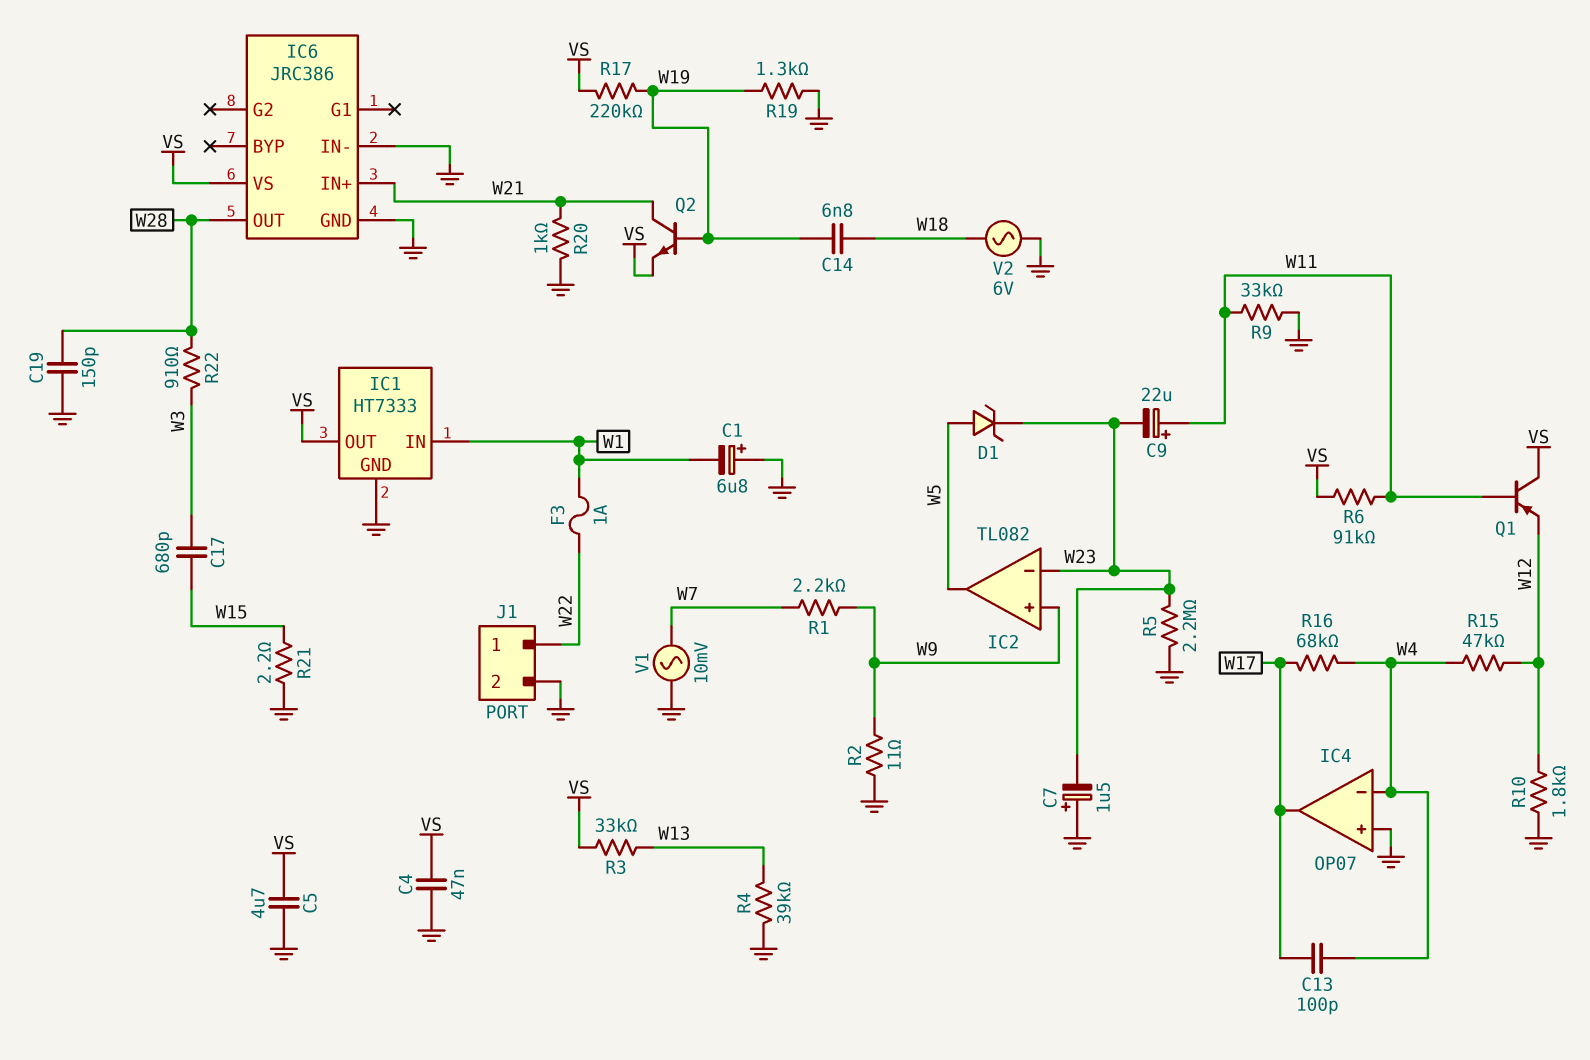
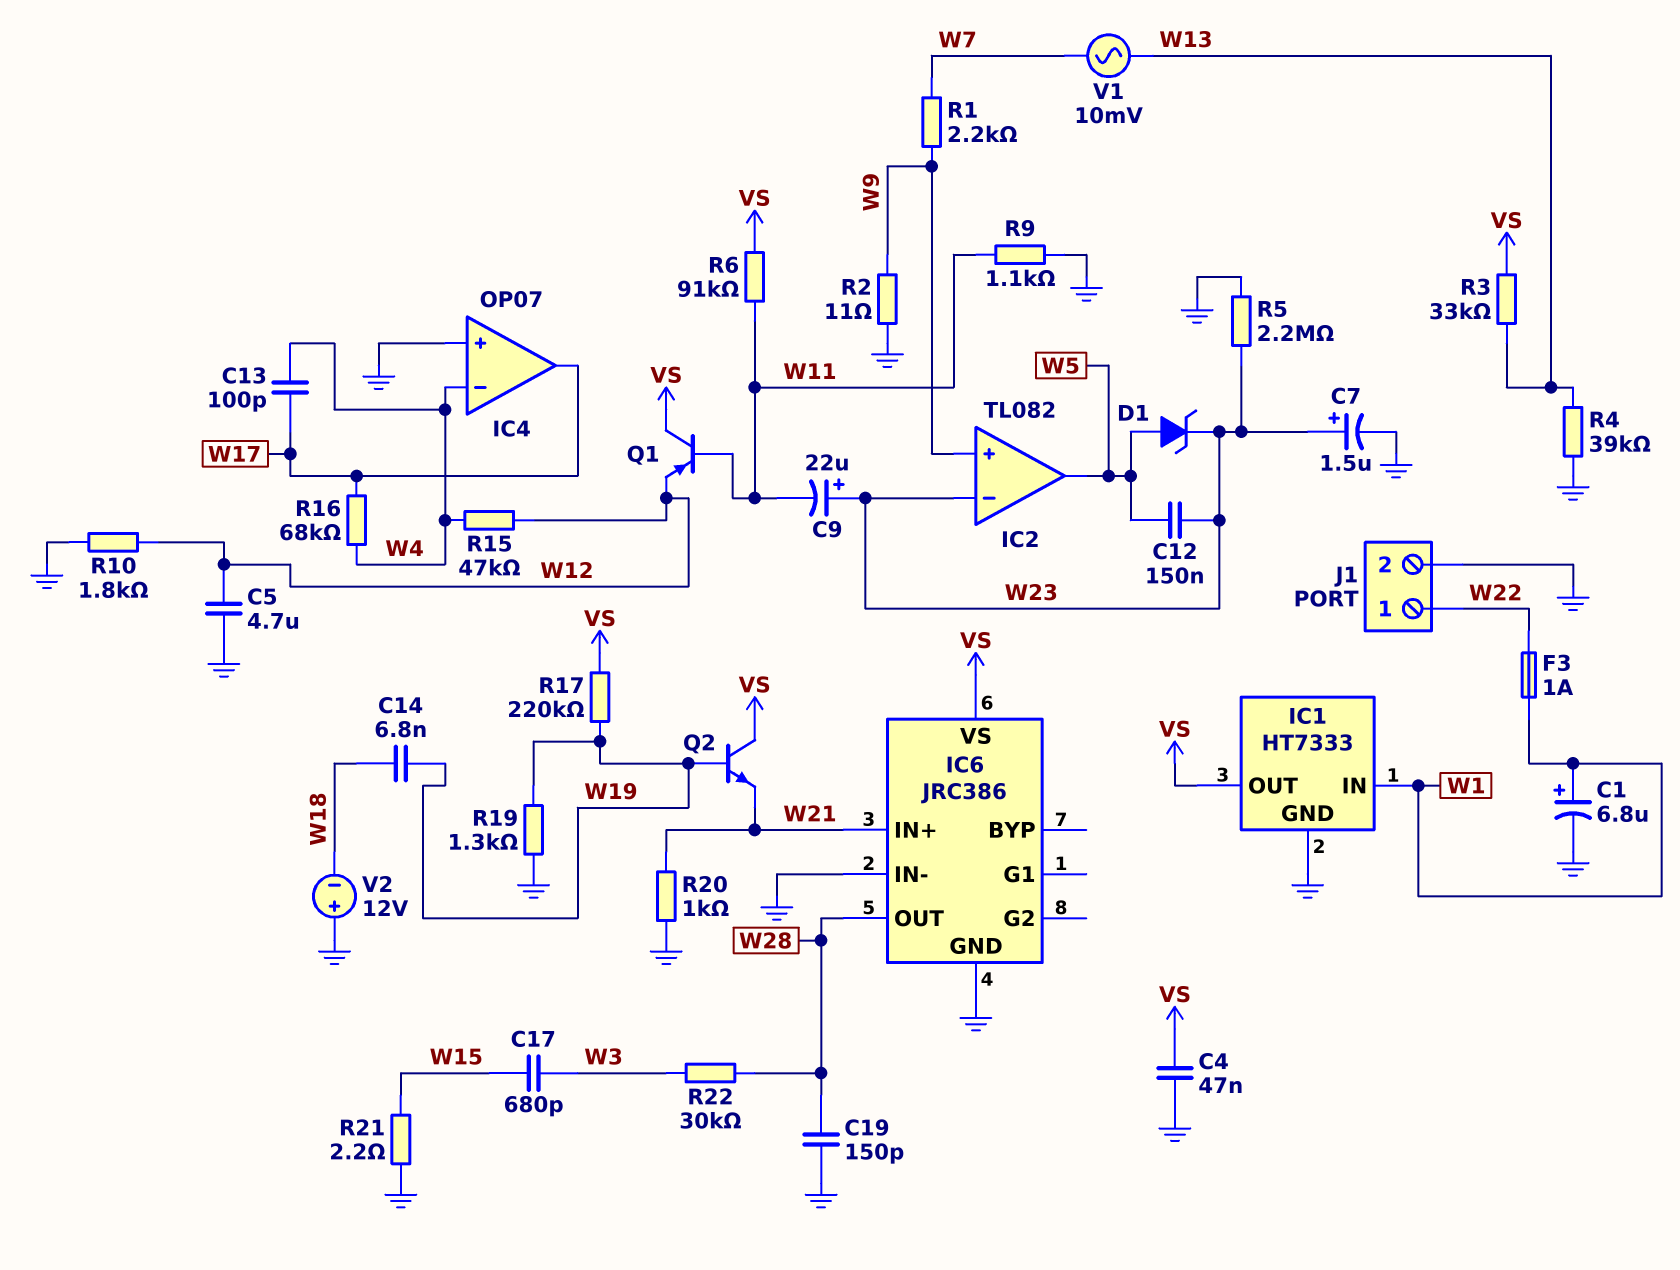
C1: 6.8uF (plus GND, minus W1) -> 6.8uF (plus W1, minus GND)
C5: 4.7uF (GND, VS) -> 4.7uF (GND, W12)
C7: 1.5uF (plus GND, minus W23) -> 1.5uF (plus W23, minus GND)
C9: 22uF (plus W11, minus W23) -> 22uF (plus W23, minus W11)
C12: none -> 150nF (W5, W23)
Q2: NPN (B W19, C W21, E VS) -> NPN (B W19, C VS, E W21)
R9: 33k (GND, W11) -> 1.1k (GND, W11)
R22: 910 (W3, W28) -> 30k (W3, W28)
V1: AC 10mV (GND, W7) -> AC 10mV (W7, W13)
V2: AC 6V (GND, W18) -> 12V (plus GND, minus W18)

